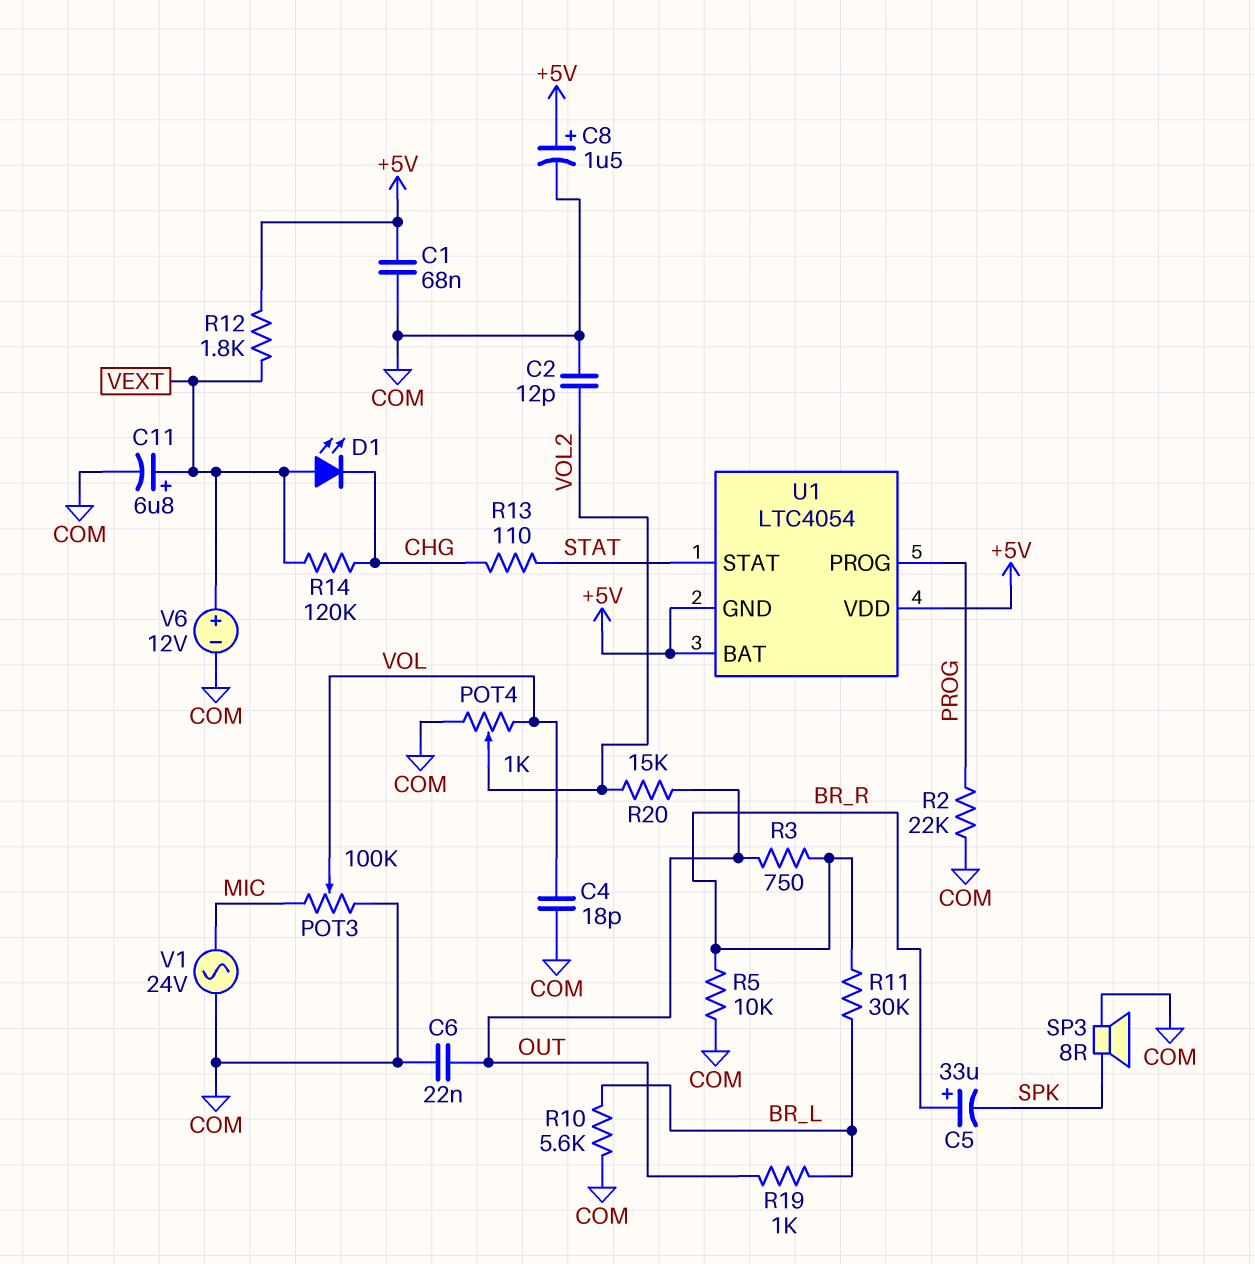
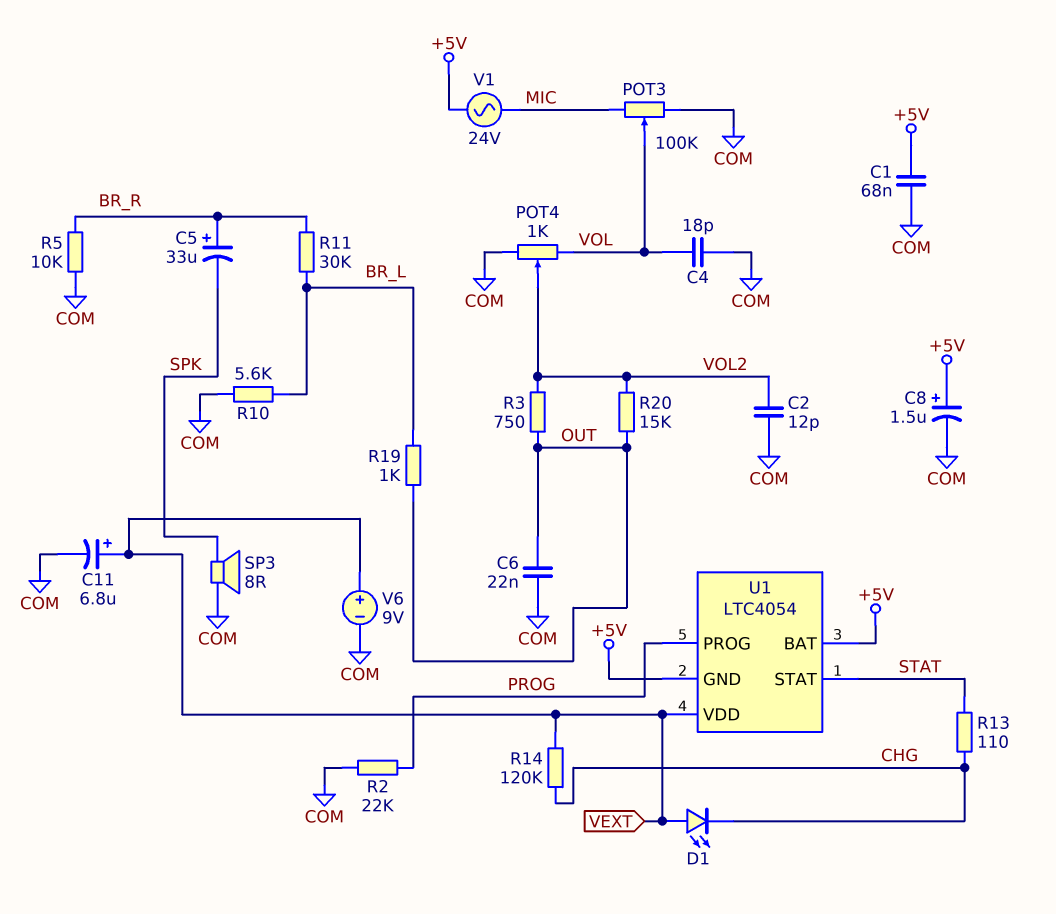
R3: 750 (BR_R, OUT) -> 750 (OUT, VOL2)
R12: 1.8k (+5V, VEXT) -> none
U1 pin VDD: +5V -> VEXT
V1: AC 24V (COM, MIC) -> AC 24V (+5V, MIC)
V6: 12V (plus VEXT, minus COM) -> 9V (plus VEXT, minus COM)

